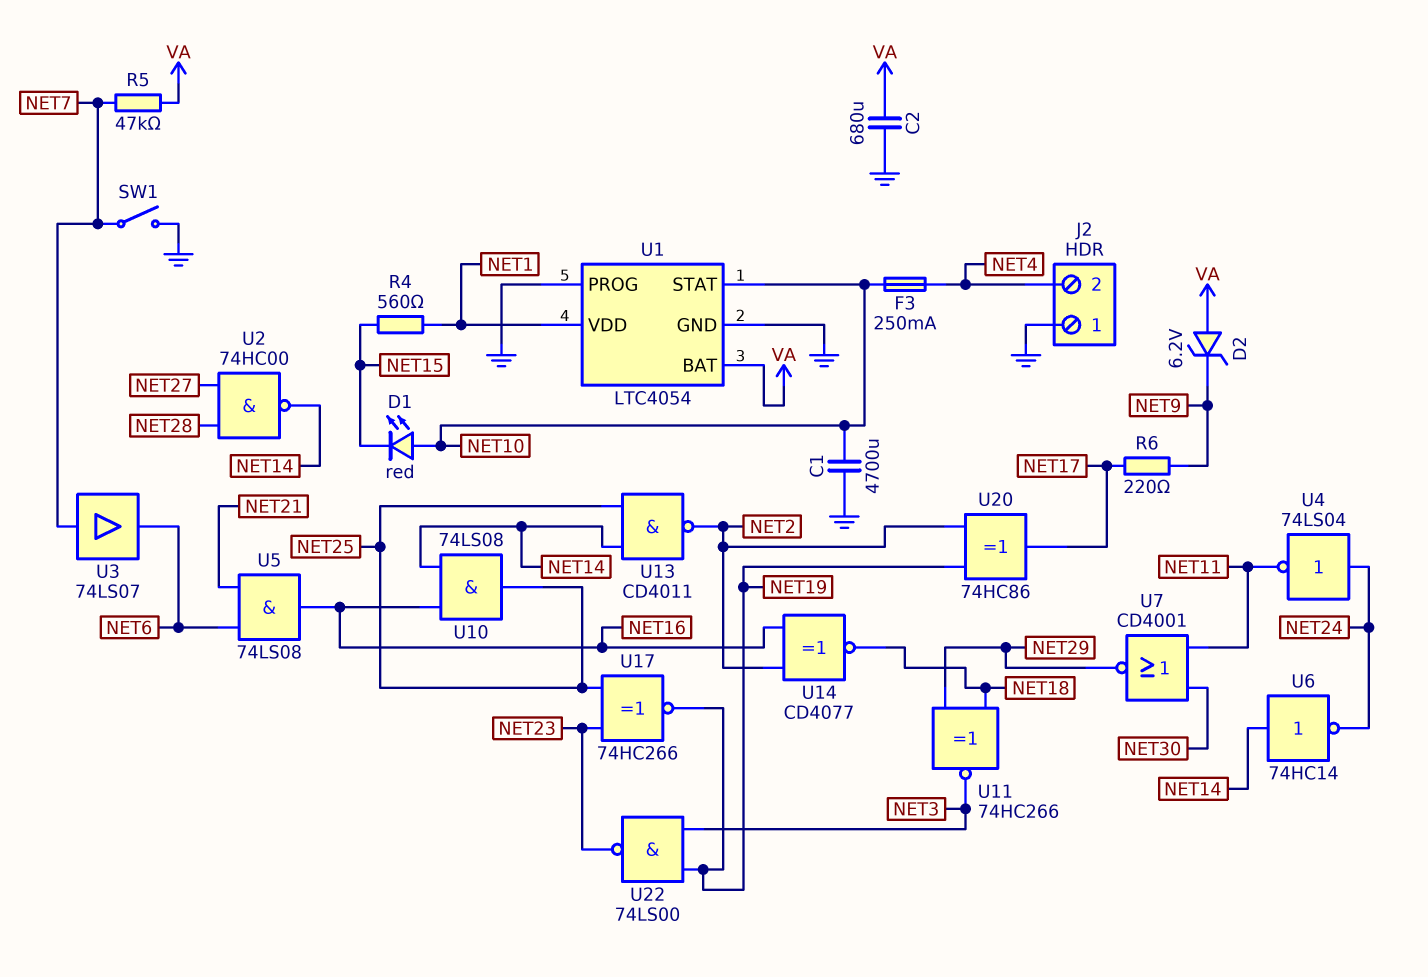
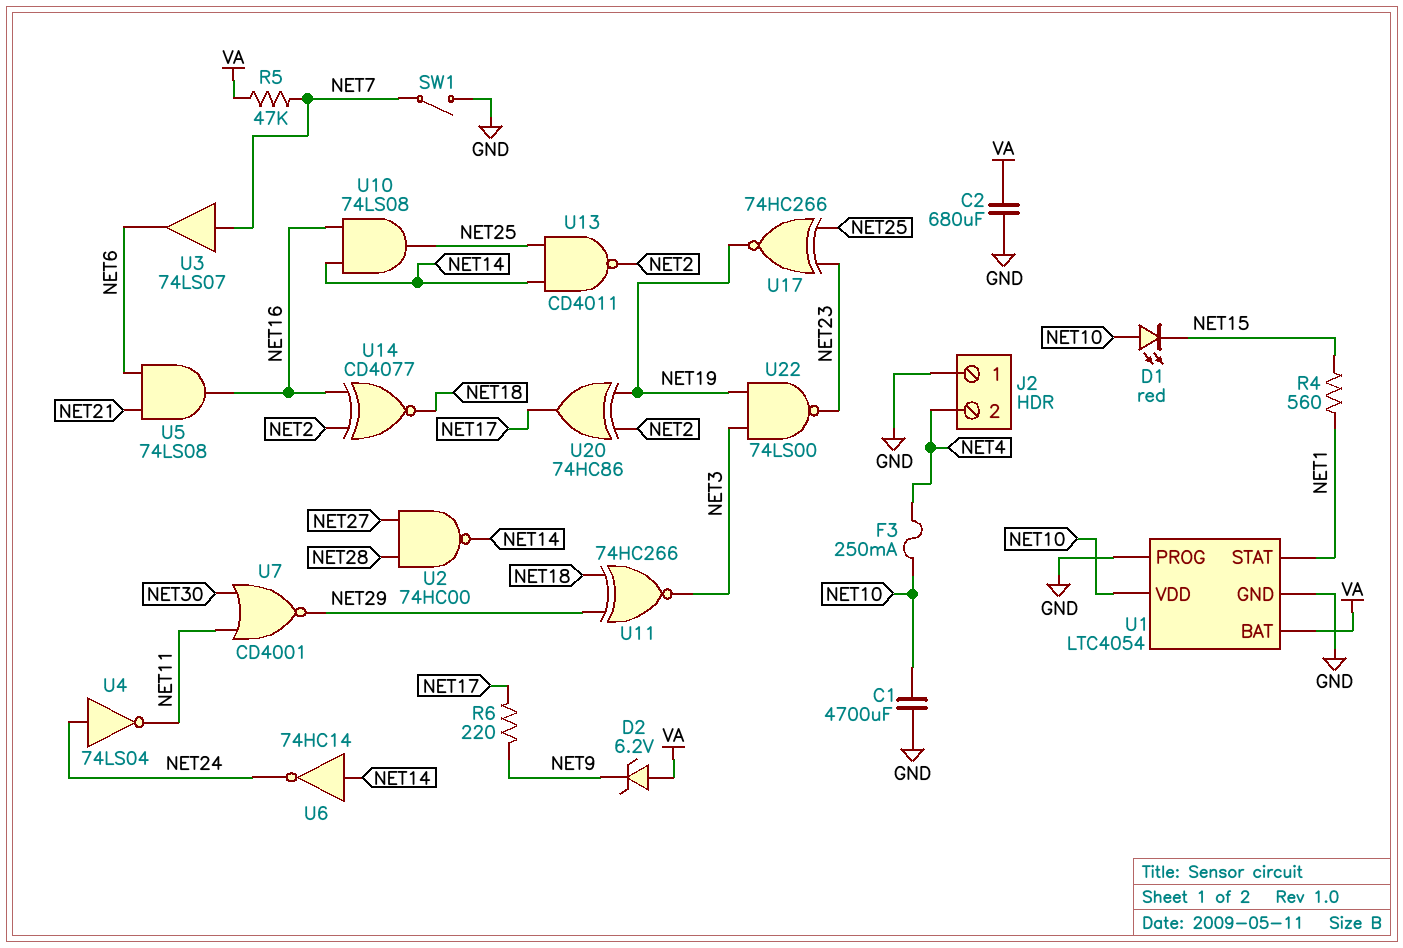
U1 pin STAT: NET10 -> NET1
U1 pin VDD: NET1 -> NET10

